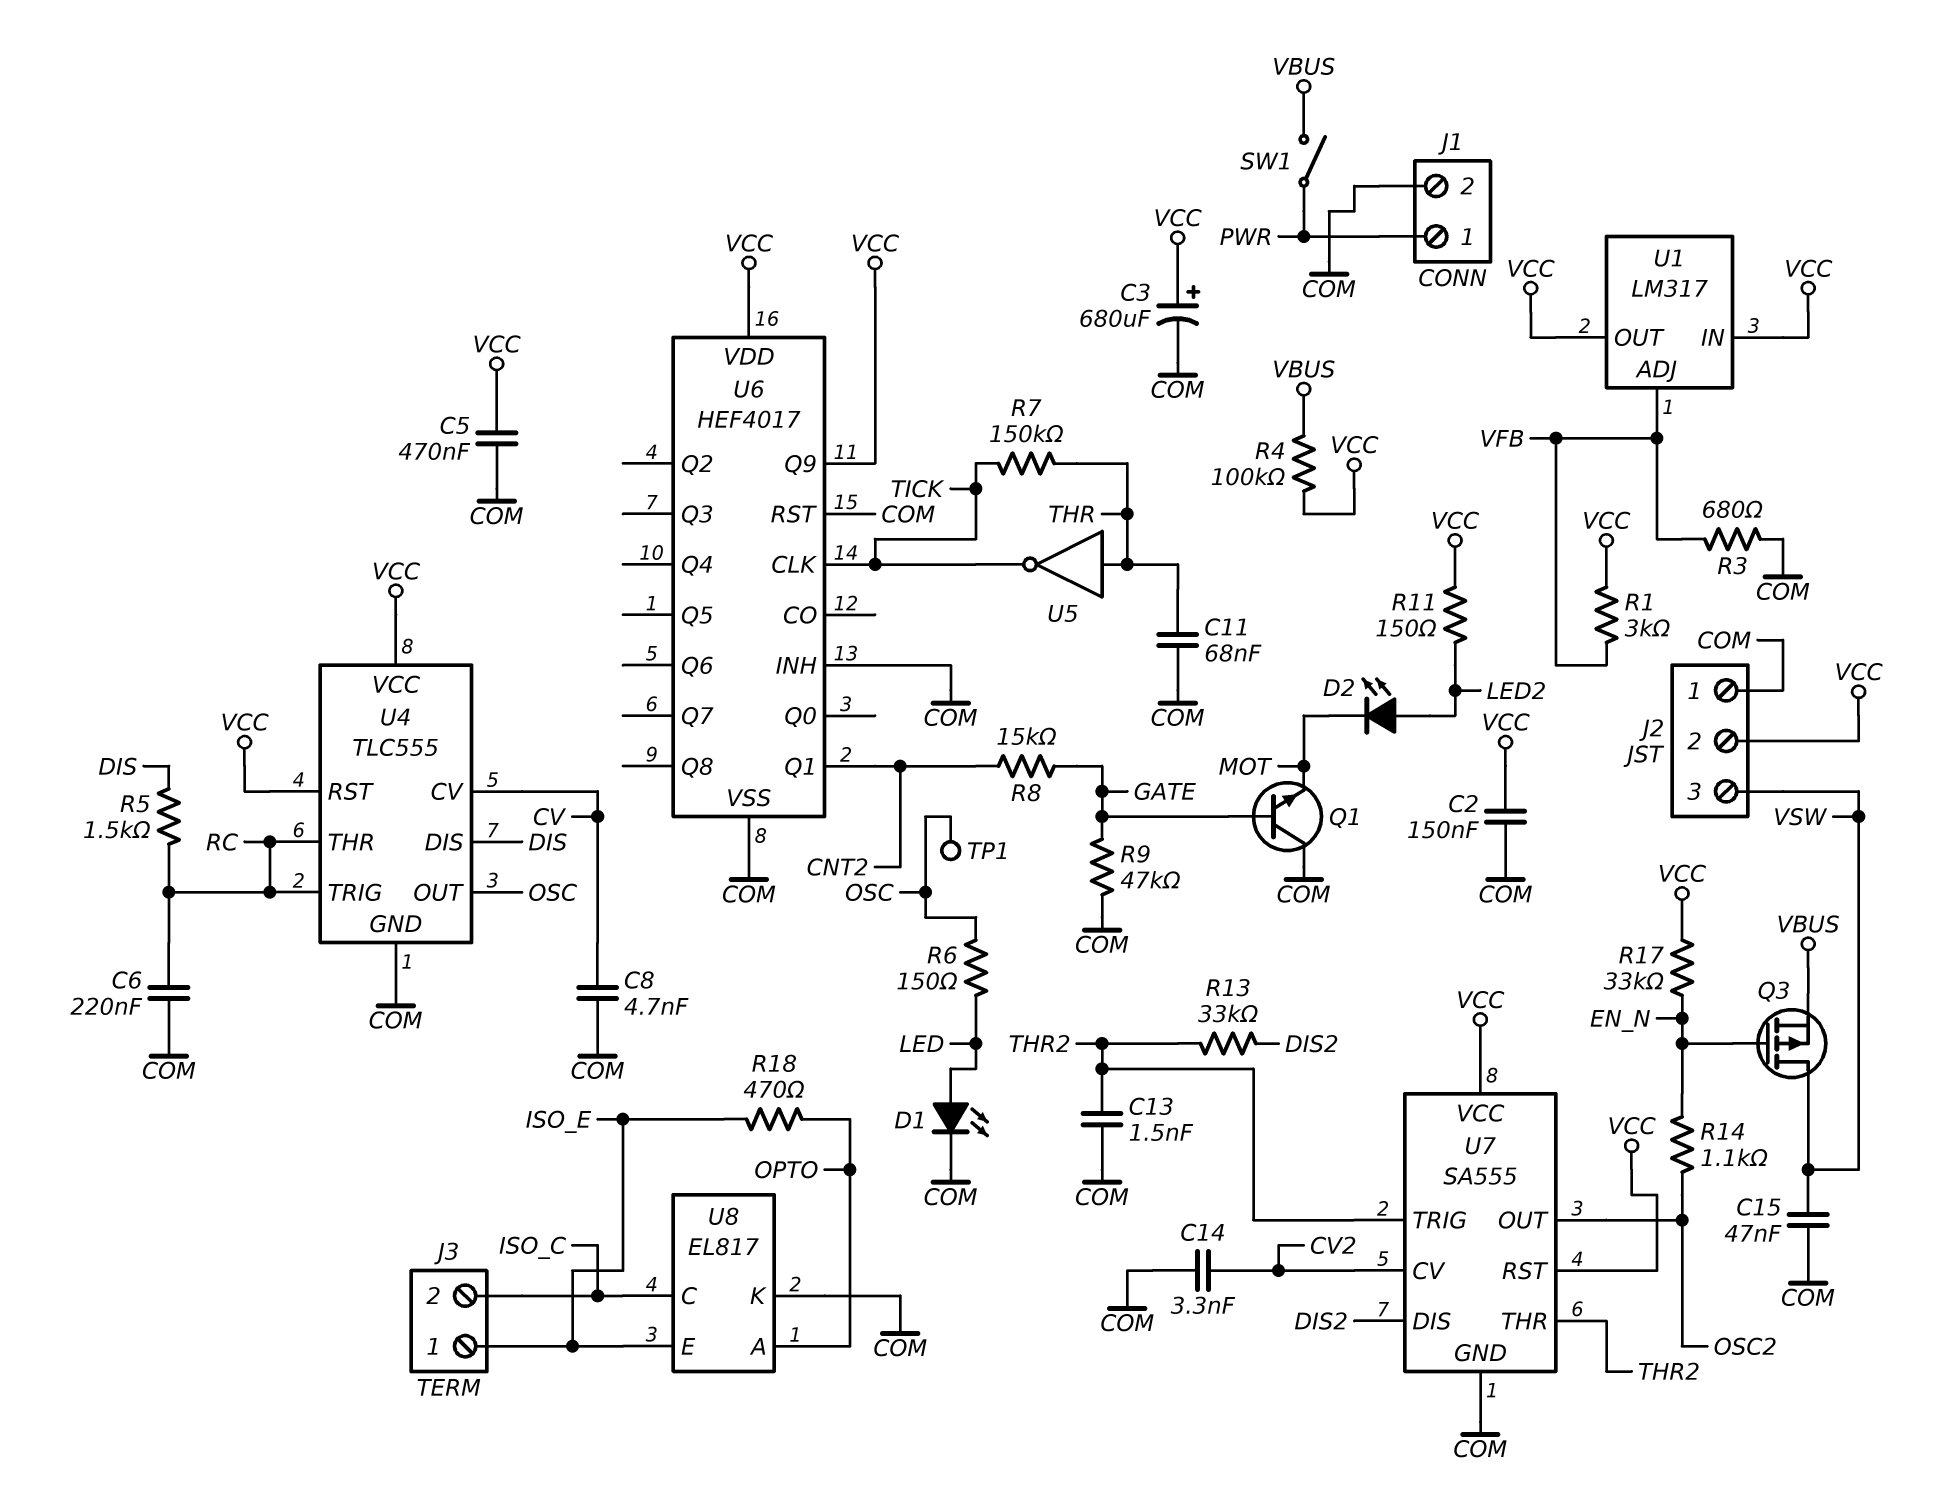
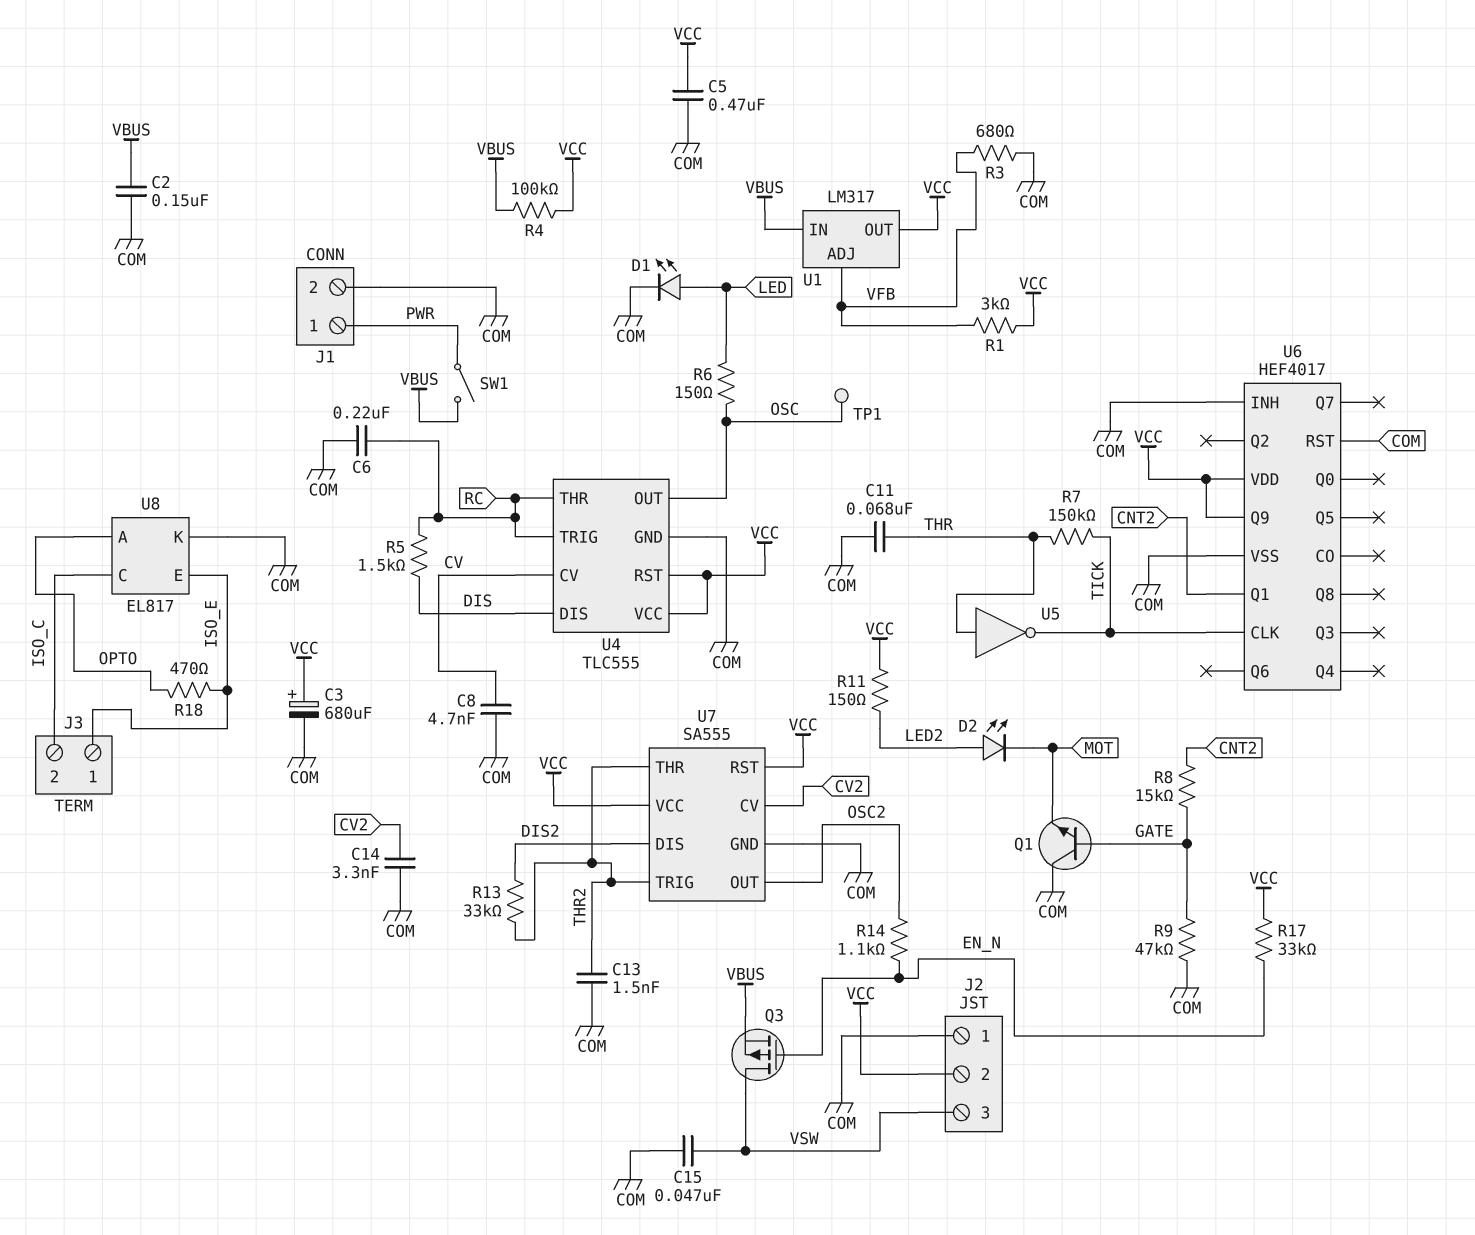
C2: 150nF (COM, VCC) -> 150nF (COM, VBUS)
U1 pin IN: VCC -> VBUS

